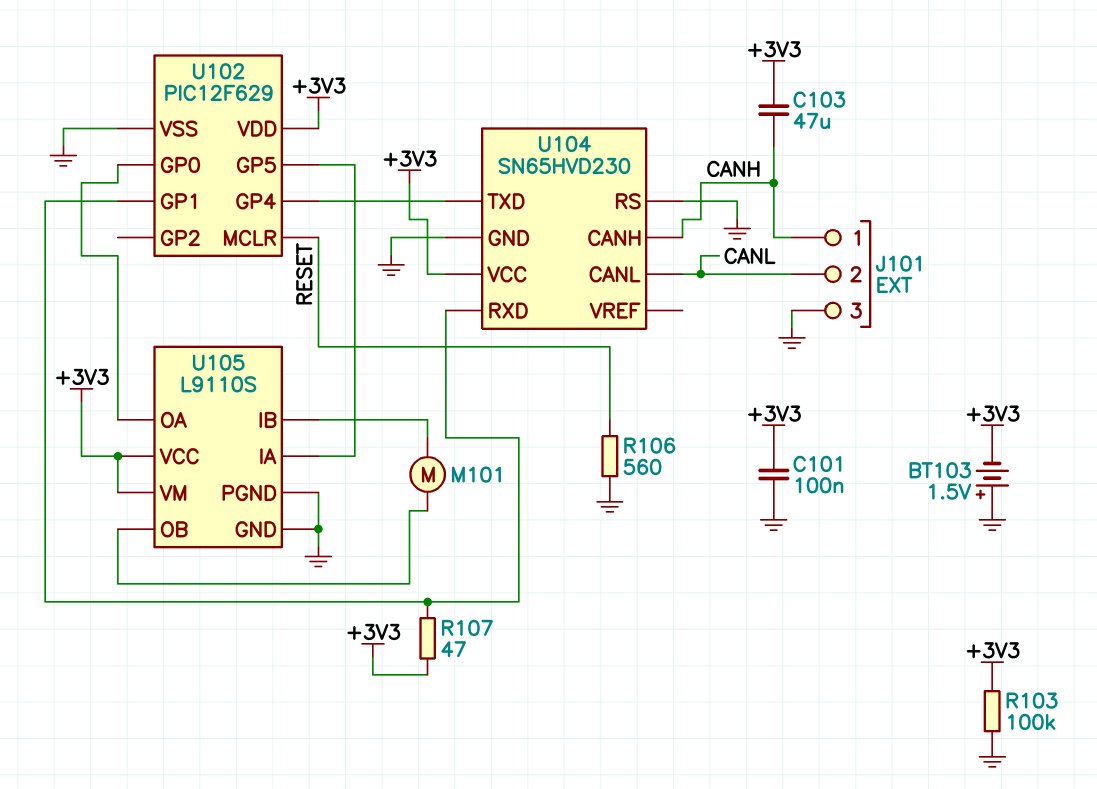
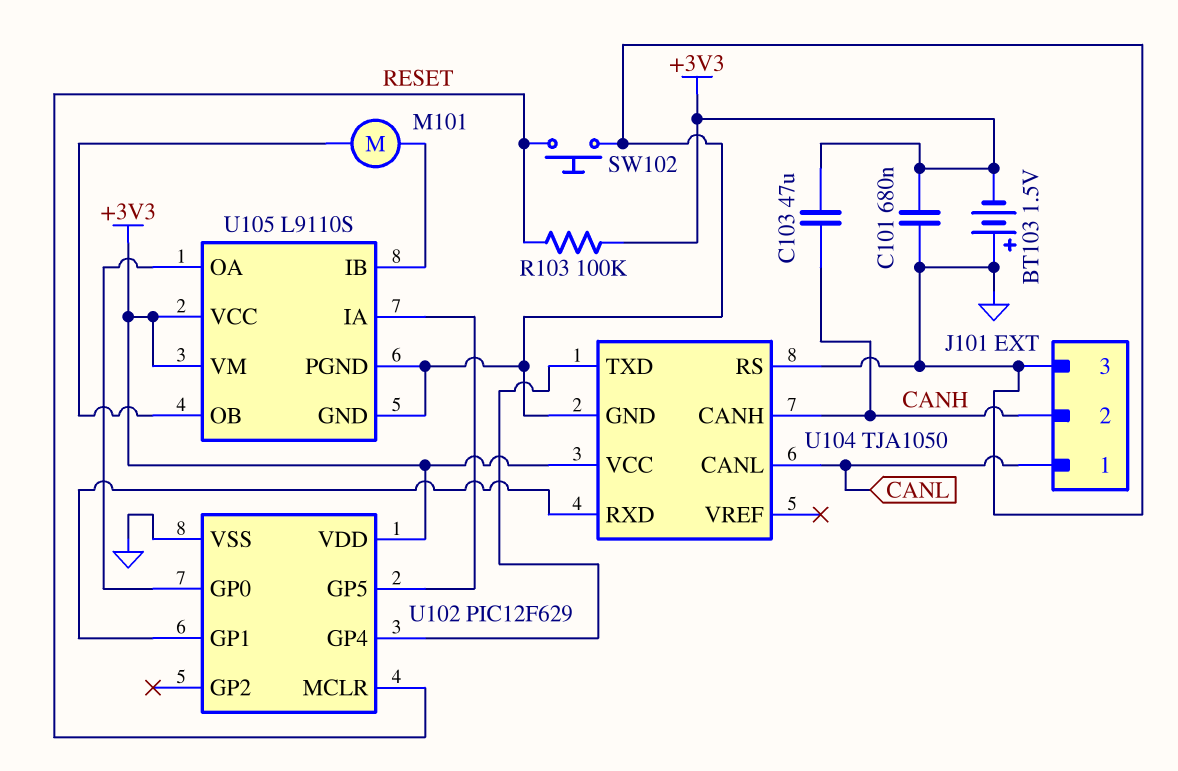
C101: 100nF (+3V3, GND) -> 680nF (+3V3, GND)
J101 pin 1: CANH -> CANL
J101 pin 2: CANL -> CANH
R103: 100k (+3V3, GND) -> 100k (+3V3, RESET)
R106: 560 (GND, RESET) -> none
R107: 47 (+3V3, U102/GP1) -> none
SW102: none -> button (GND, RESET)
U104: SN65HVD230 -> TJA1050

